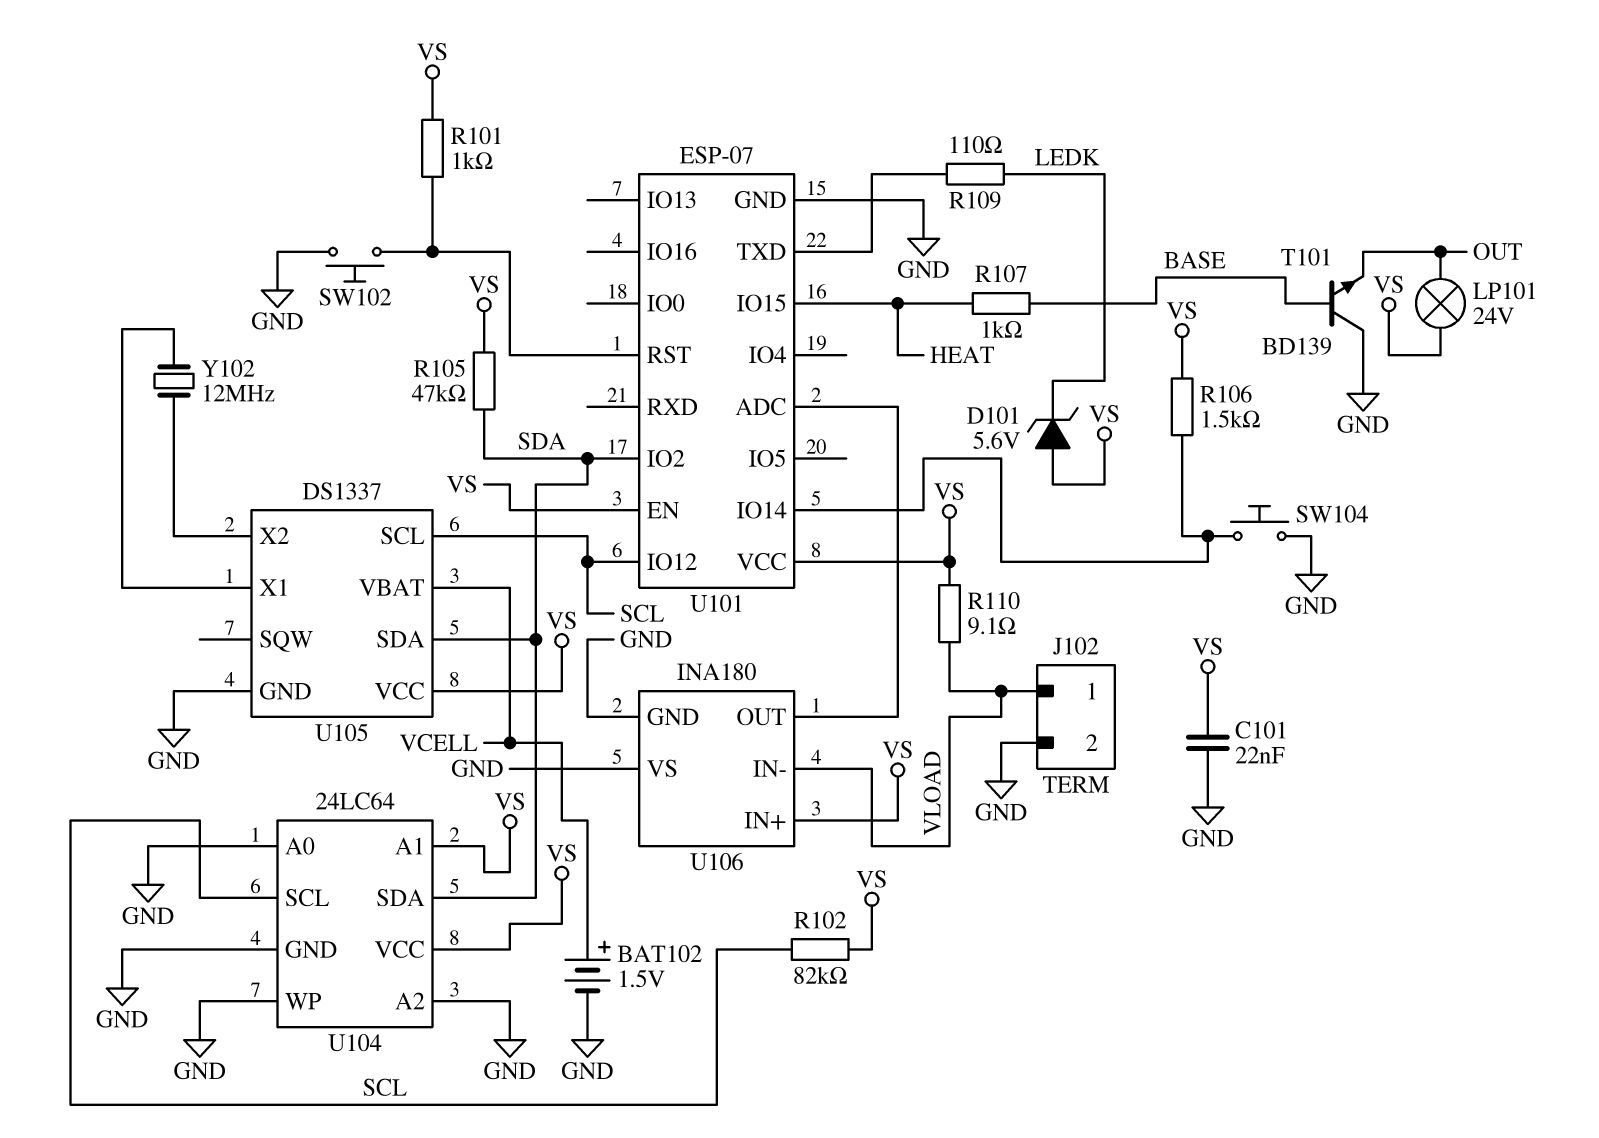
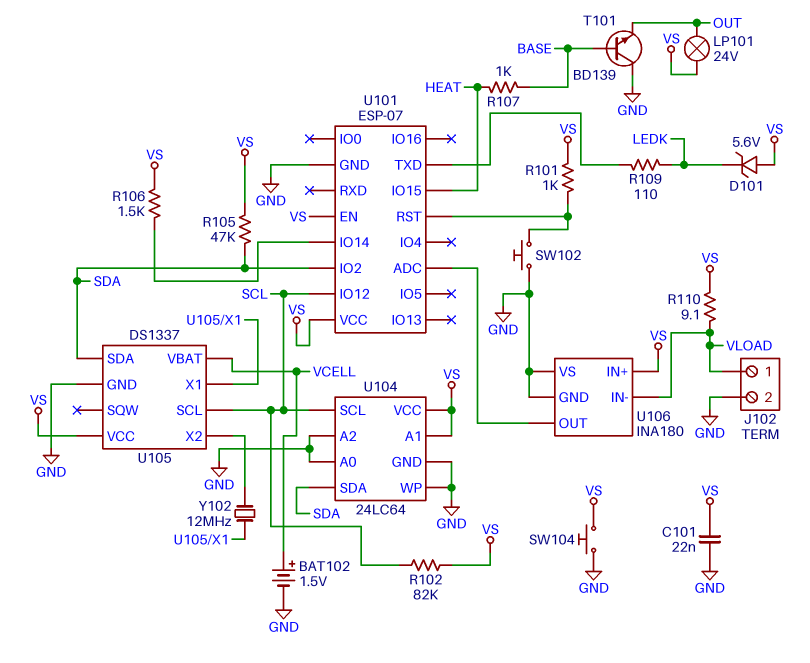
SW104: button (GND, U101/IO14) -> button (GND, VS)

